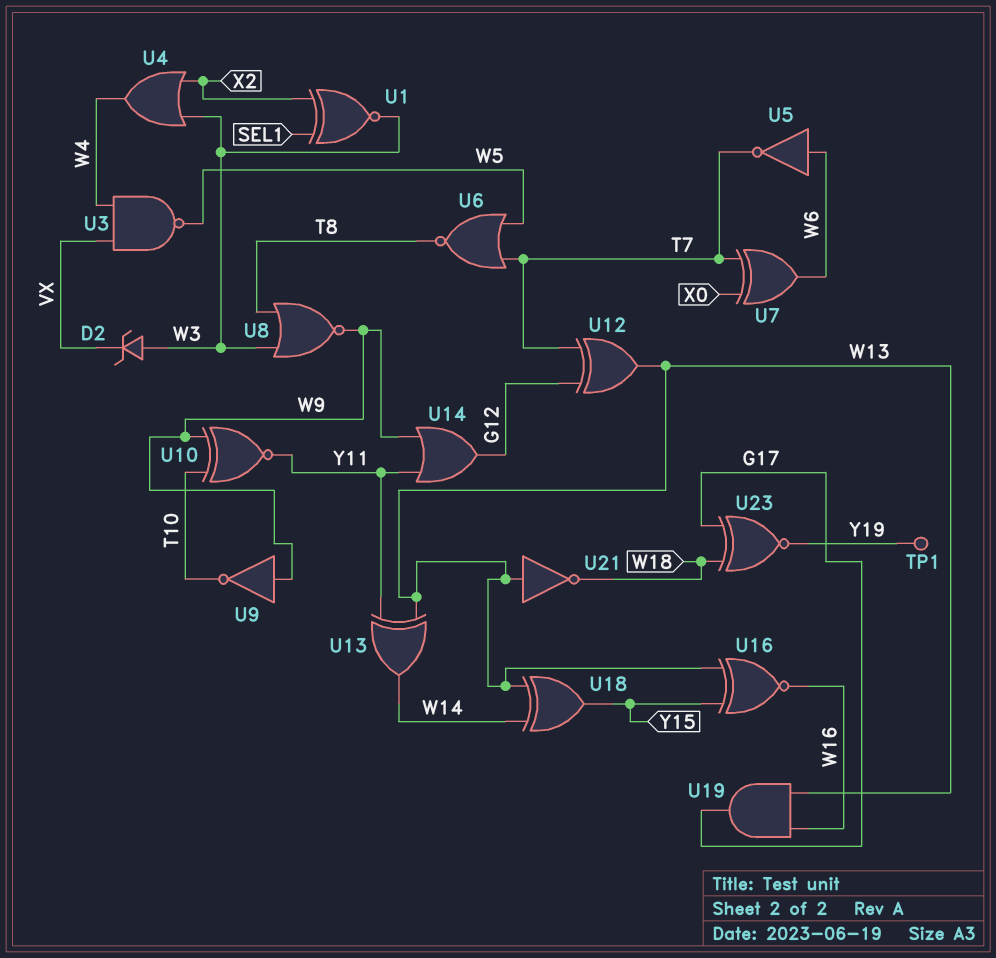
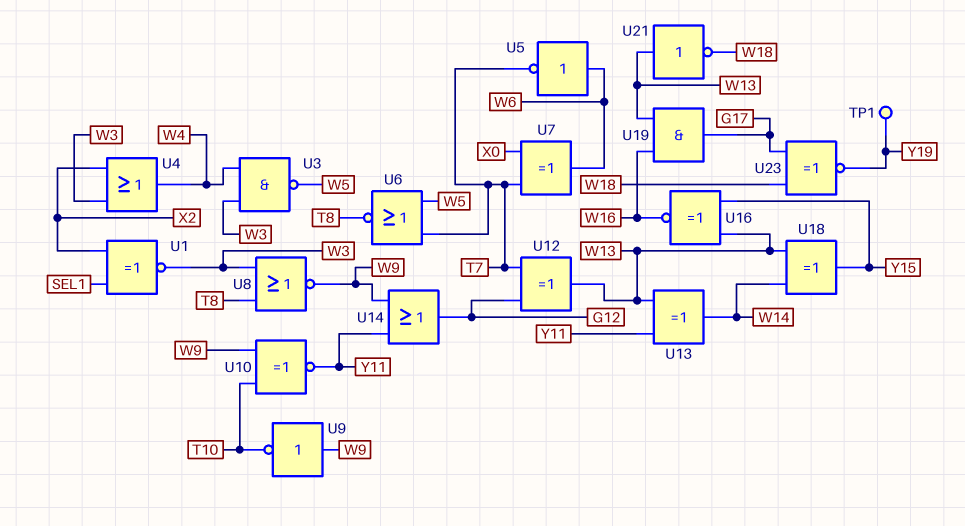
D2: zener (A W3, K VX) -> none
U3: NAND (in VX, in W4, out W5) -> NAND (in W3, in W4, out W5)

